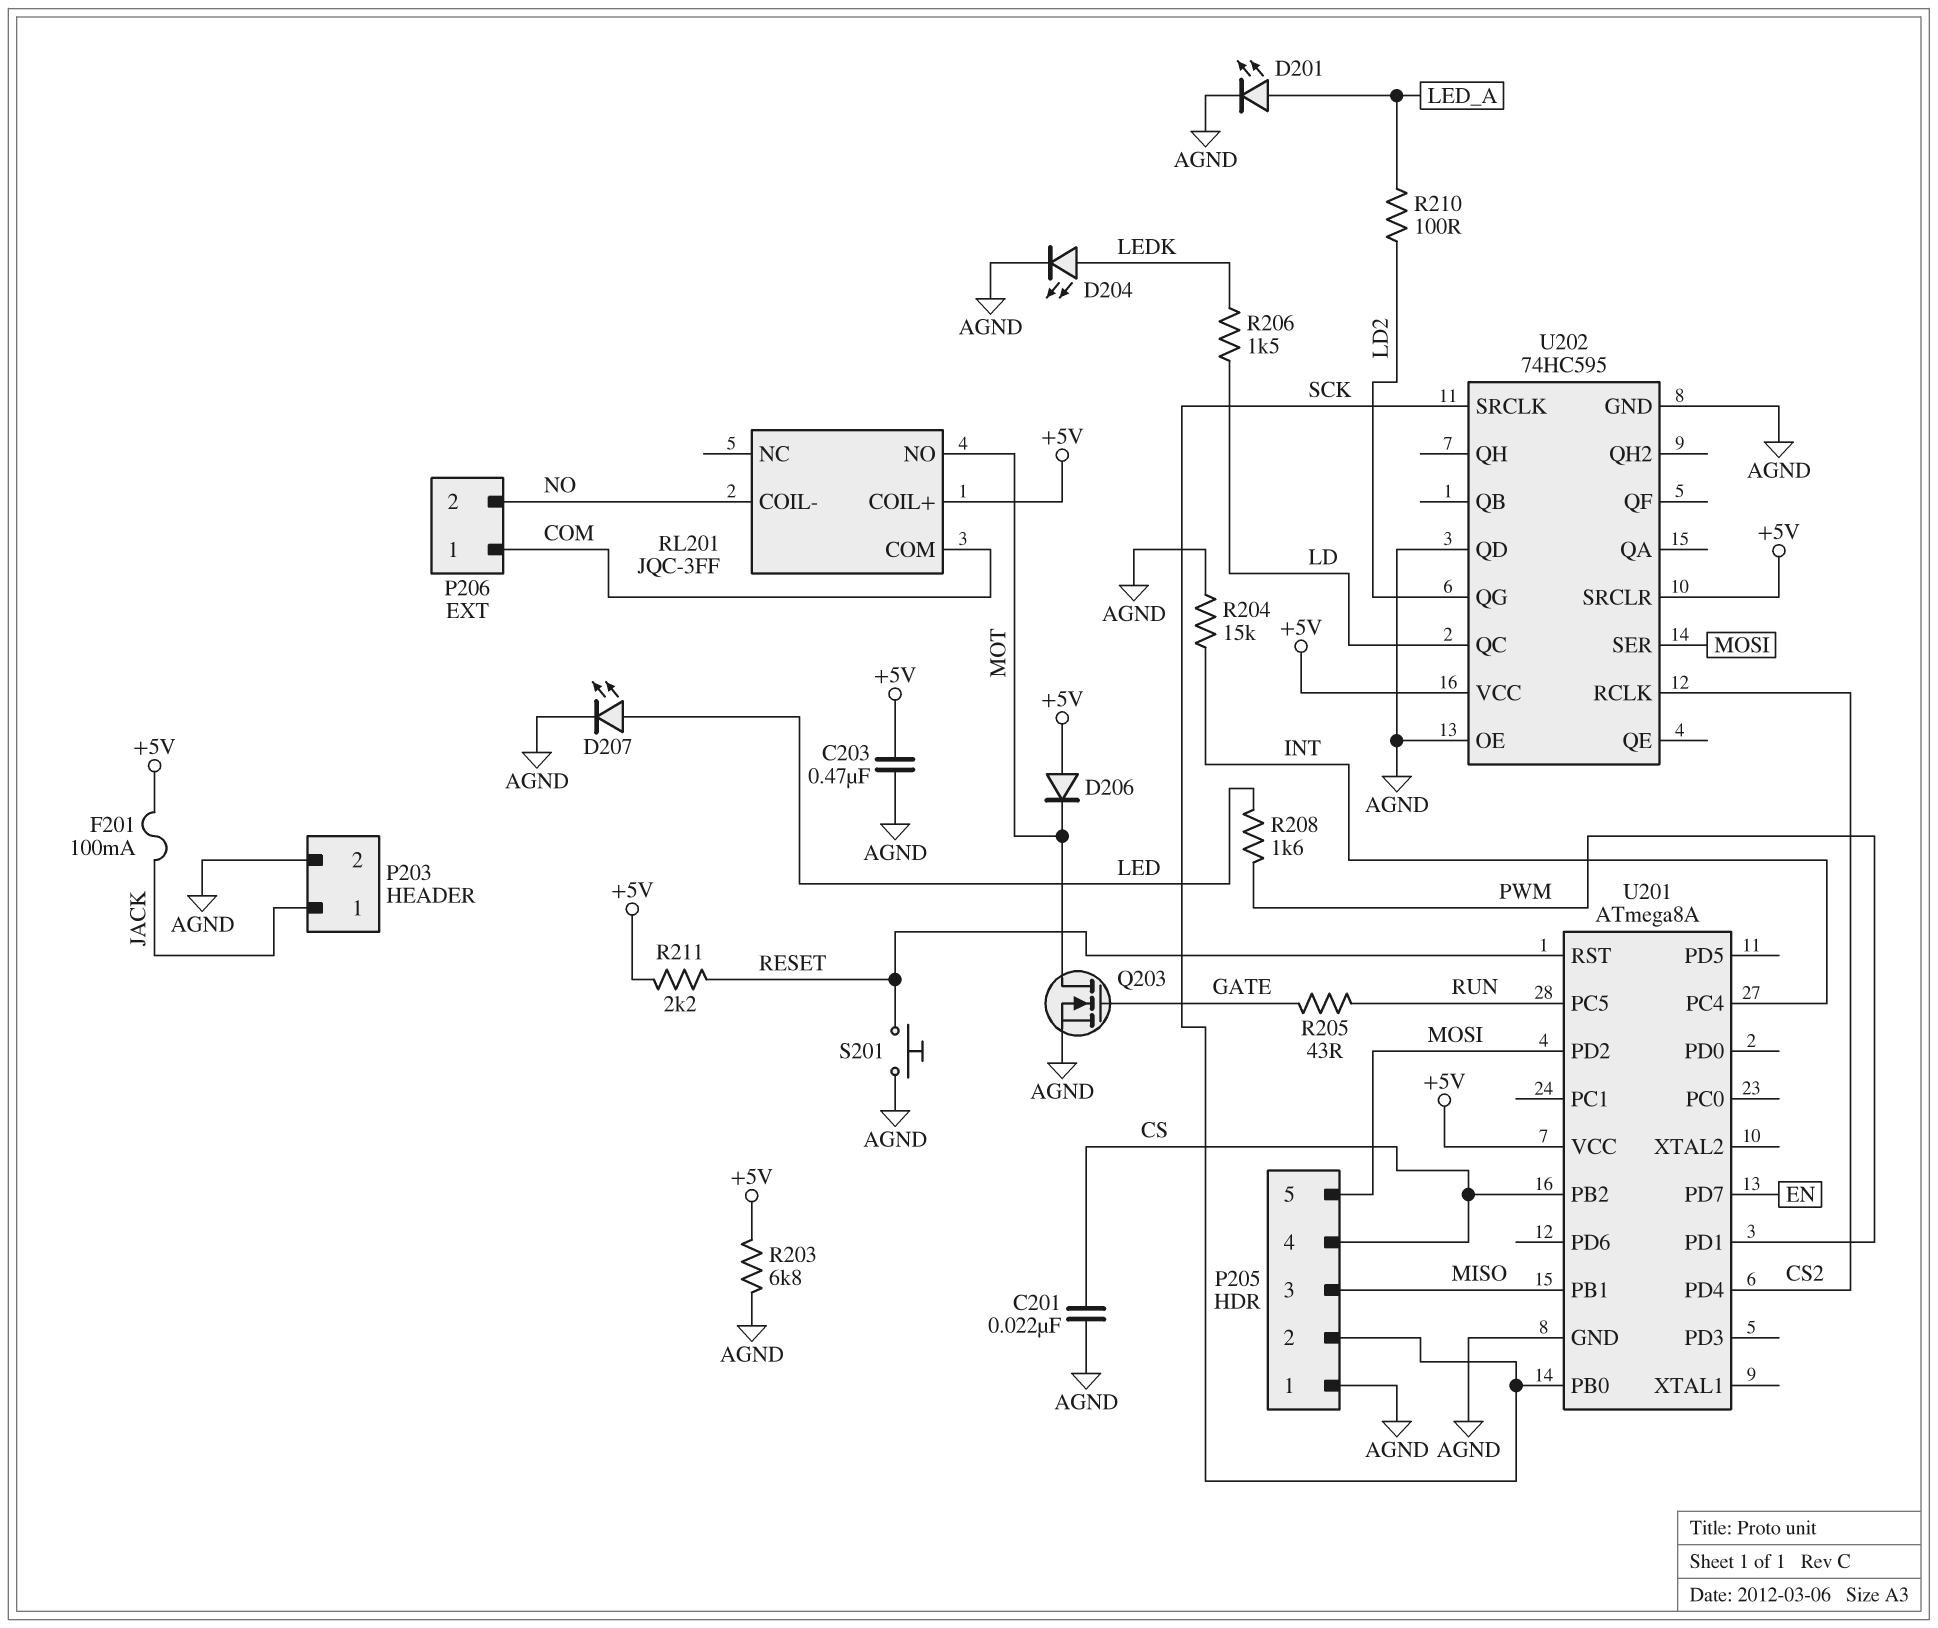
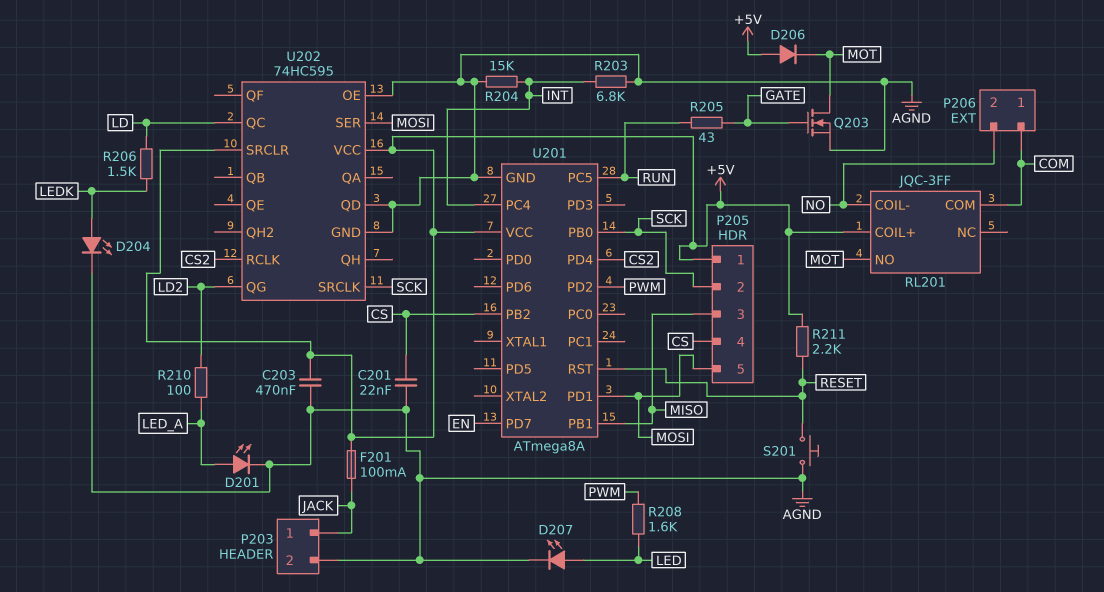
P205 pin 1: AGND -> +5V
R203: 6.8k (+5V, AGND) -> 6.8k (AGND, INT)
U201 pin PD1: PWM -> MOSI
U201 pin PD2: MOSI -> PWM

